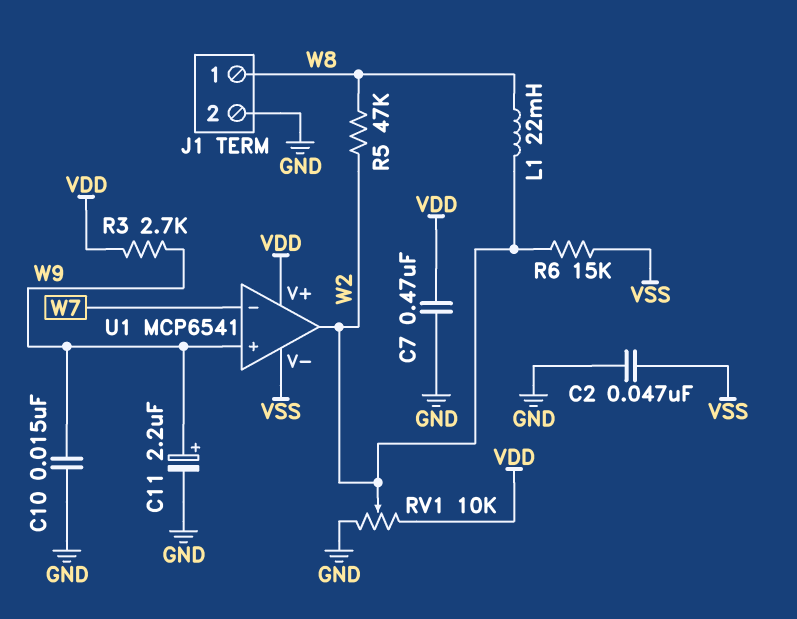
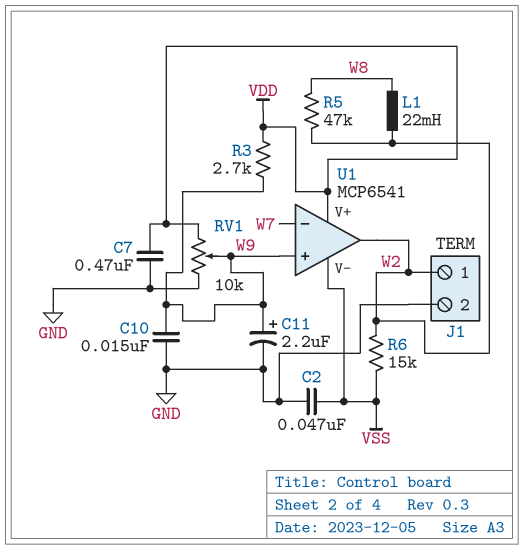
J1 pin 1: W8 -> W2
RV1: 10k (GND, VDD, wiper W2) -> 10k (GND, VDD, wiper W9)

